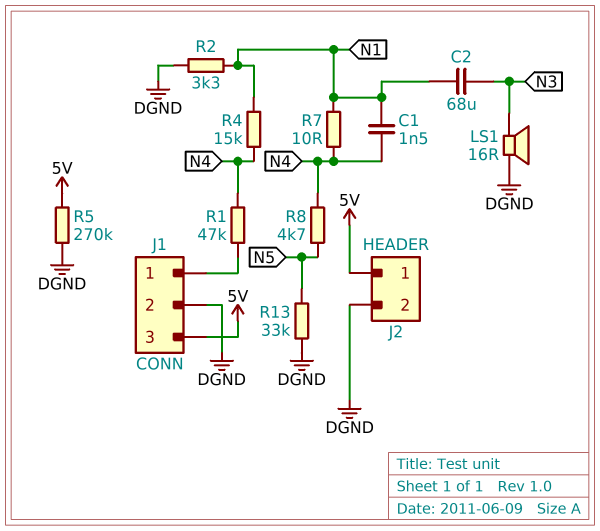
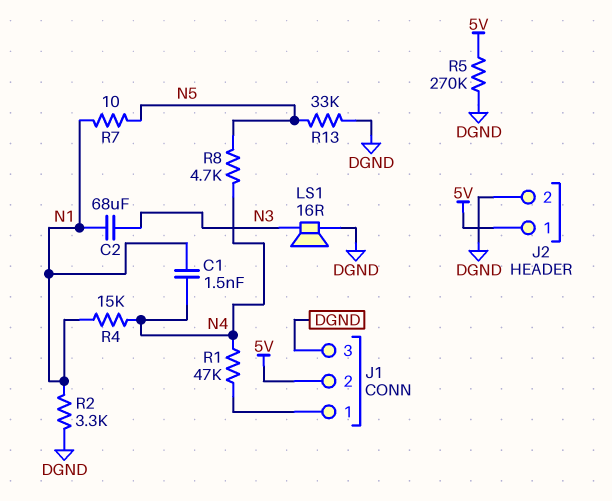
J1 pin 2: DGND -> 5V
J1 pin 3: 5V -> DGND
R7: 10 (N1, N4) -> 10 (N1, N5)

